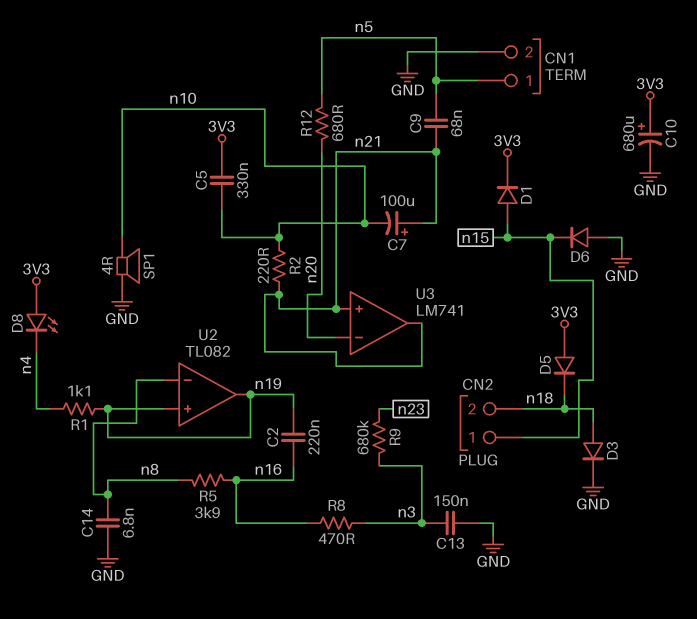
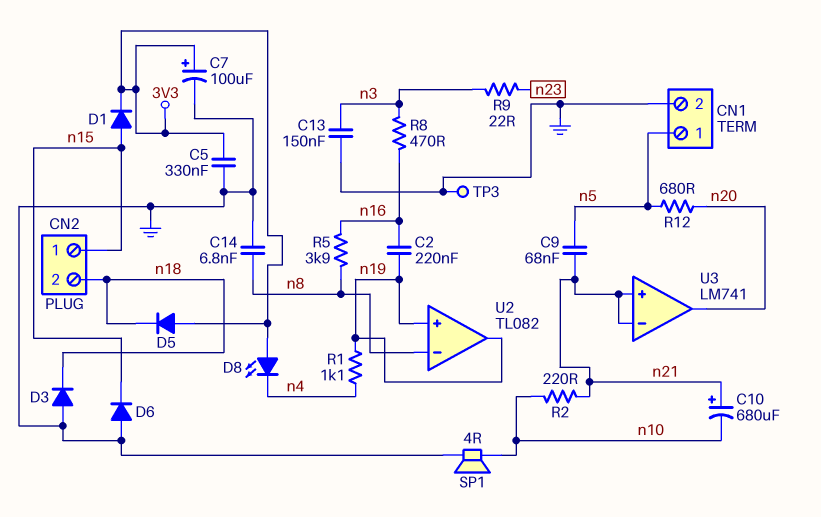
C5: 330nF (3V3, n10) -> 330nF (3V3, GND)
C7: 100uF (plus n21, minus n10) -> 100uF (plus 3V3, minus GND)
C10: 680uF (plus 3V3, minus GND) -> 680uF (plus n21, minus n10)
D3: diode (A n18, K GND) -> diode (A GND, K n18)
R9: 680k (n3, n23) -> 22 (n3, n23)
TP3: none -> test point (GND)
U3 pin in-: n20 -> n21
U3 pin out: n21 -> n20

